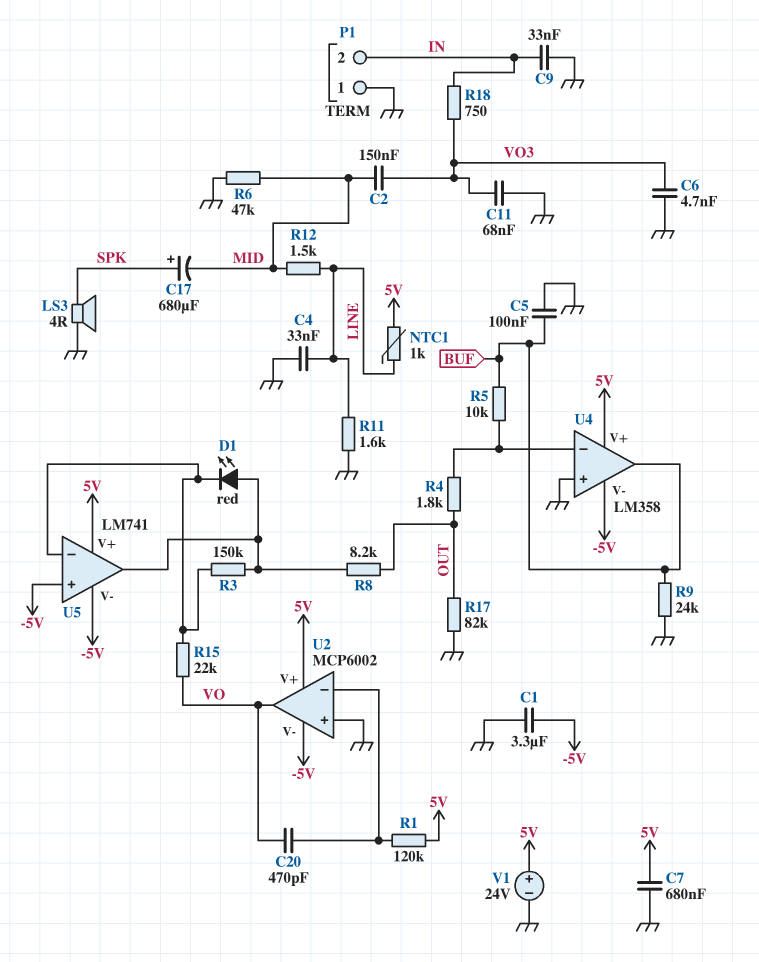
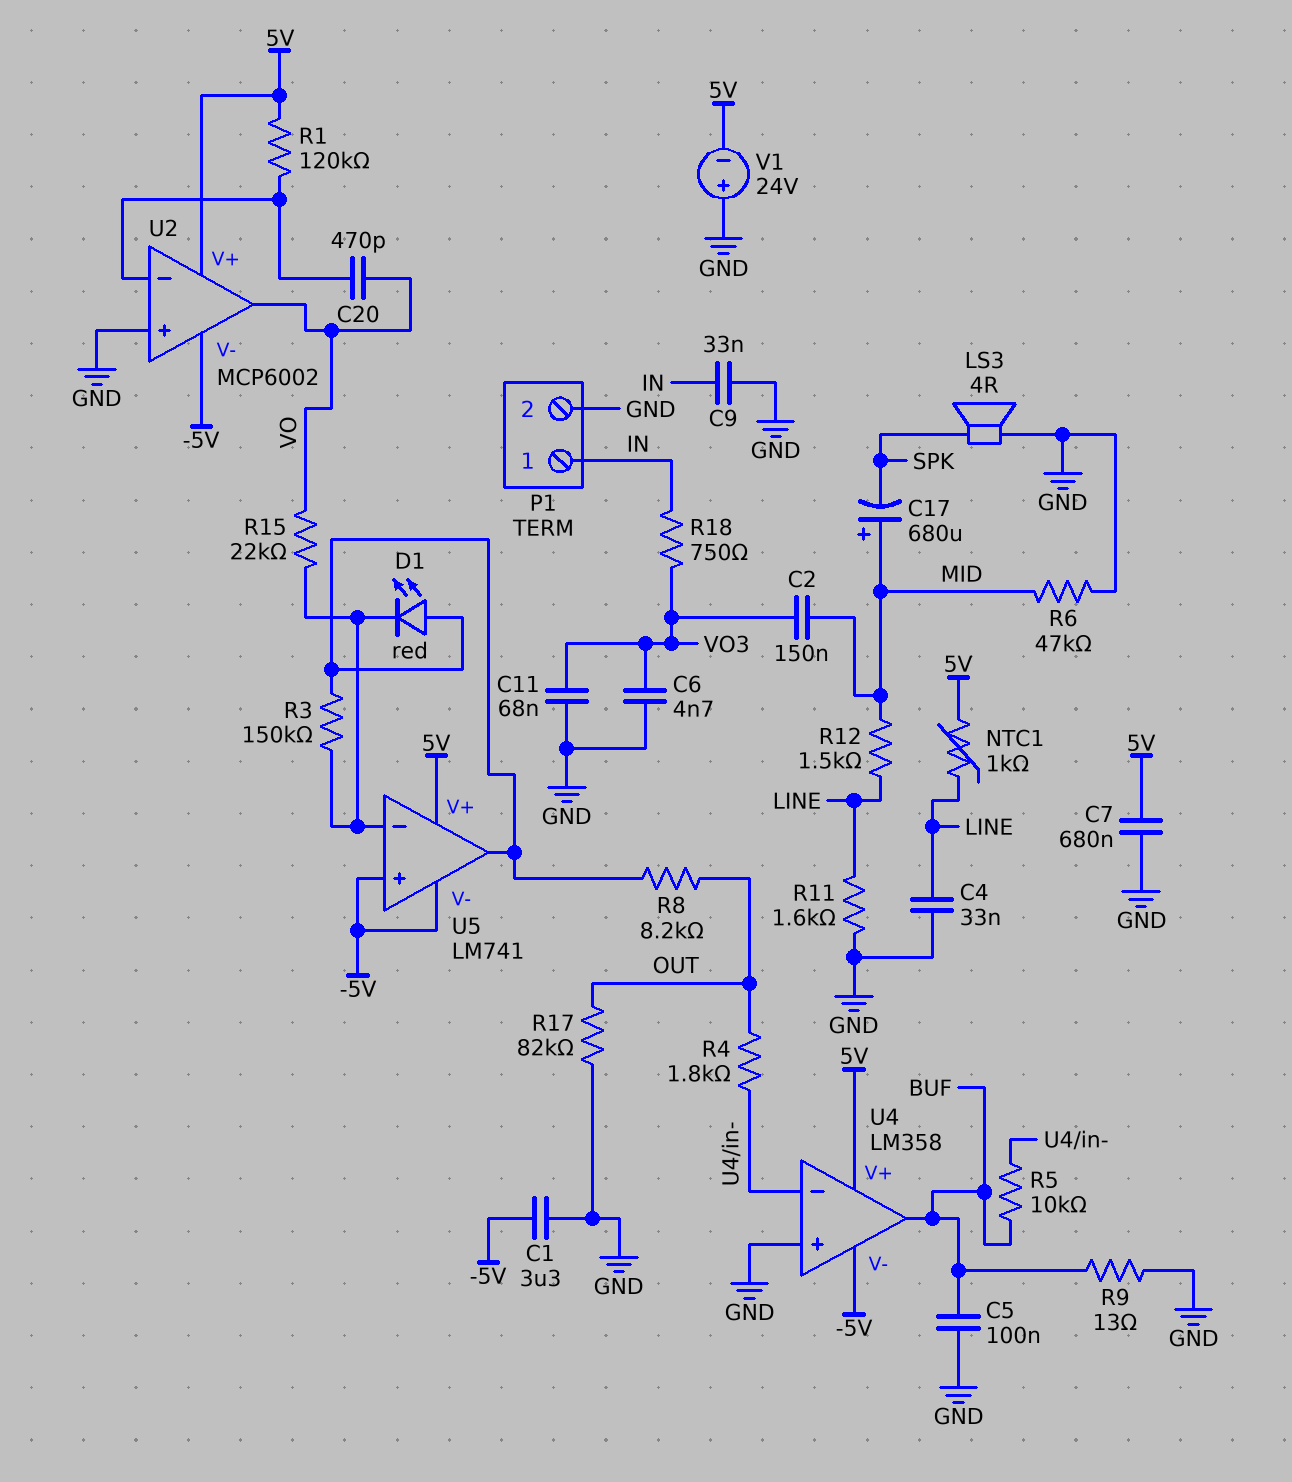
C17: 680uF (plus SPK, minus MID) -> 680uF (plus MID, minus SPK)
P1 pin 1: GND -> IN
P1 pin 2: IN -> GND
R9: 24k (BUF, GND) -> 13 (BUF, GND)
V1: 24V (plus 5V, minus GND) -> 24V (plus GND, minus 5V)

